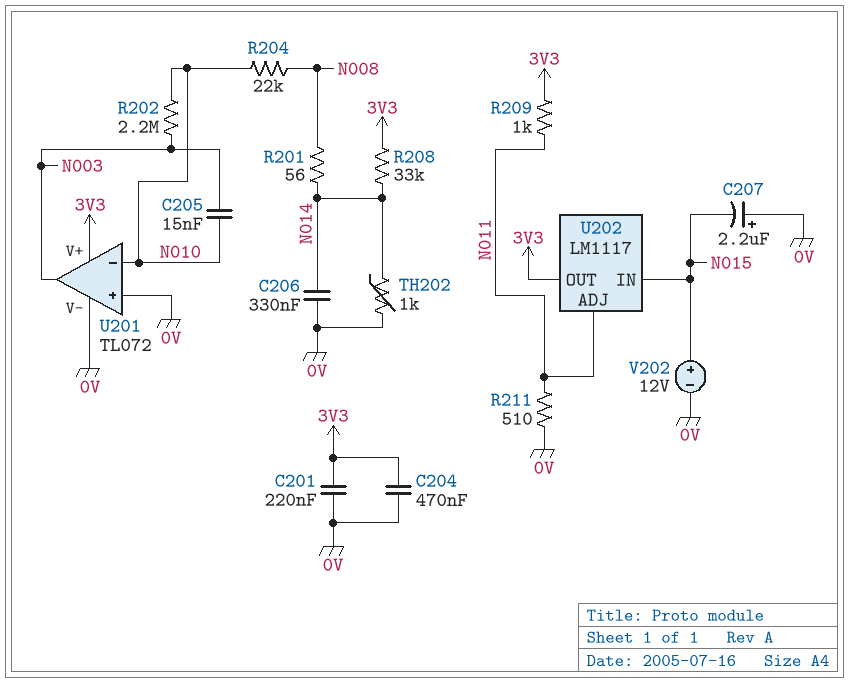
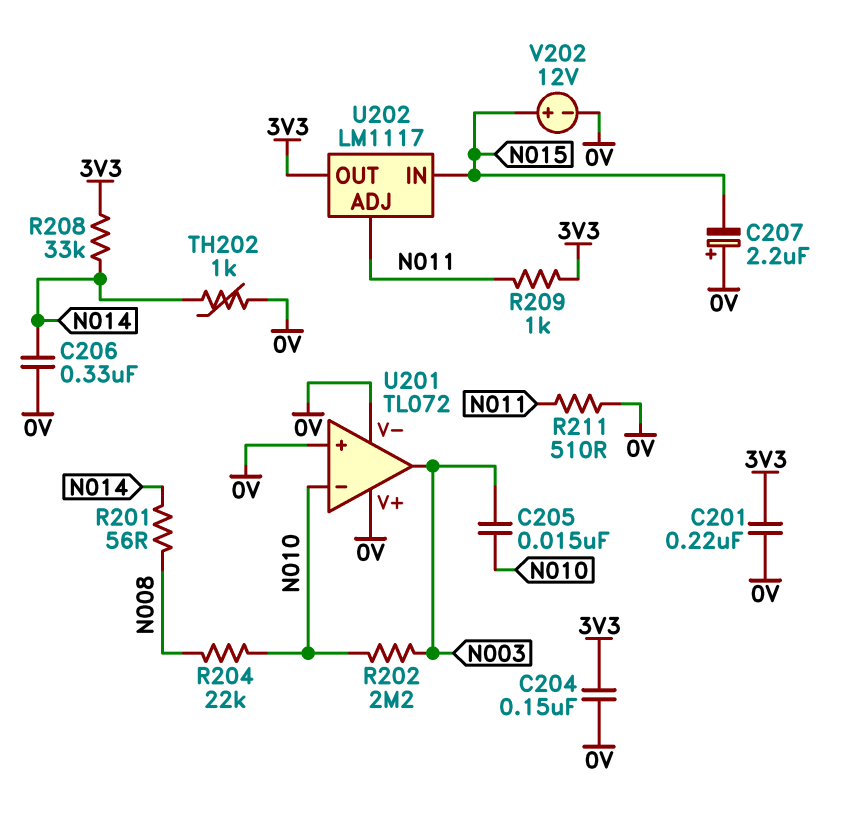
C204: 470nF (0V, 3V3) -> 150nF (0V, 3V3)
U201 pin V+: 3V3 -> 0V

